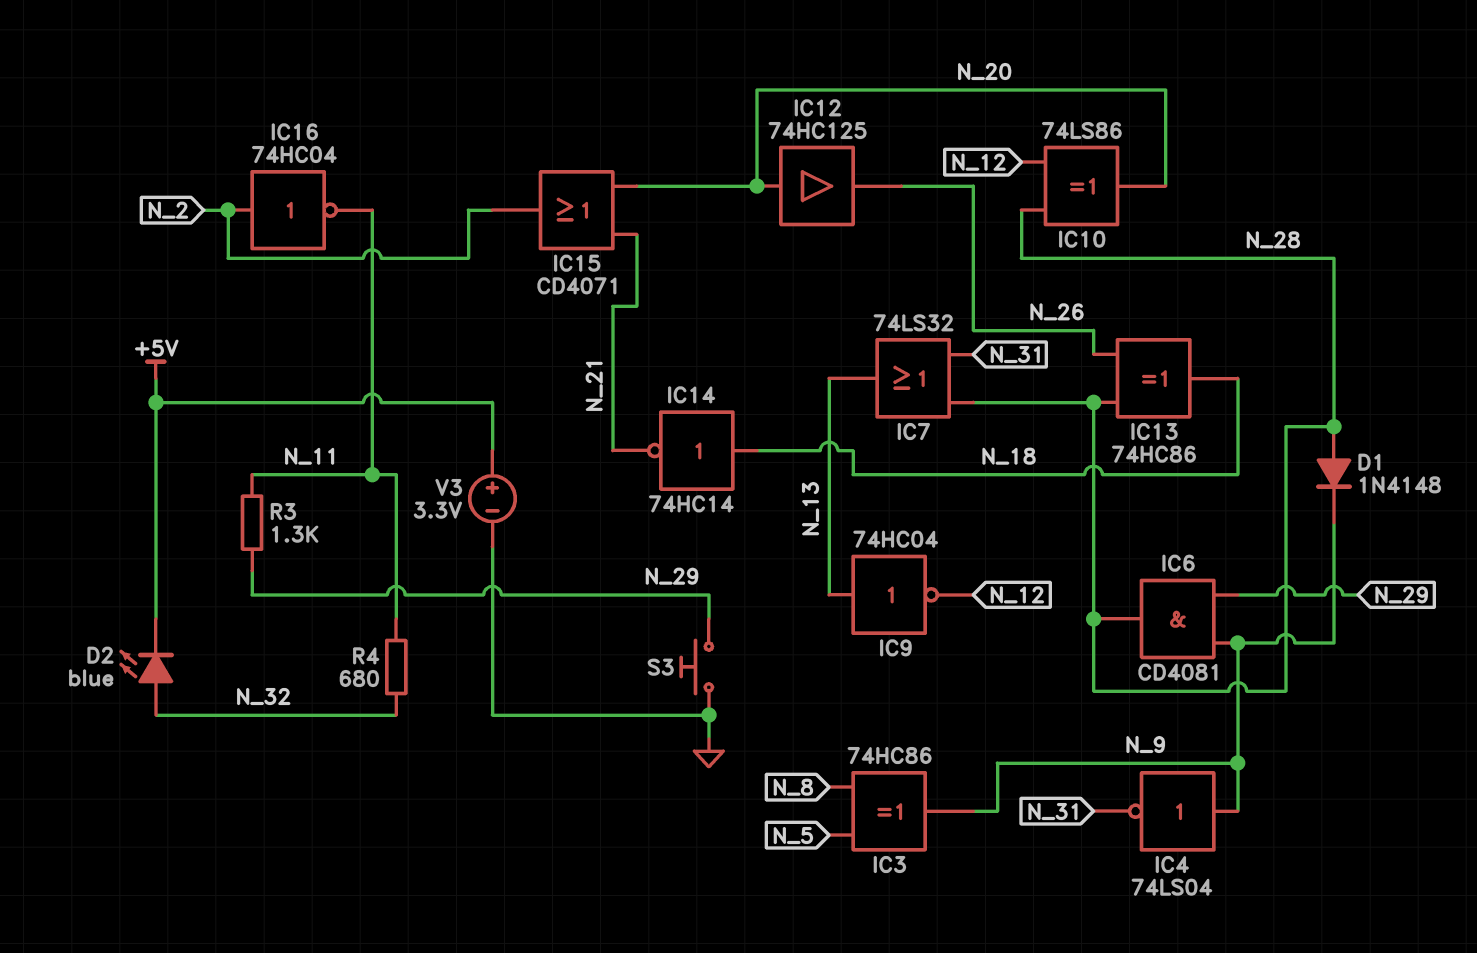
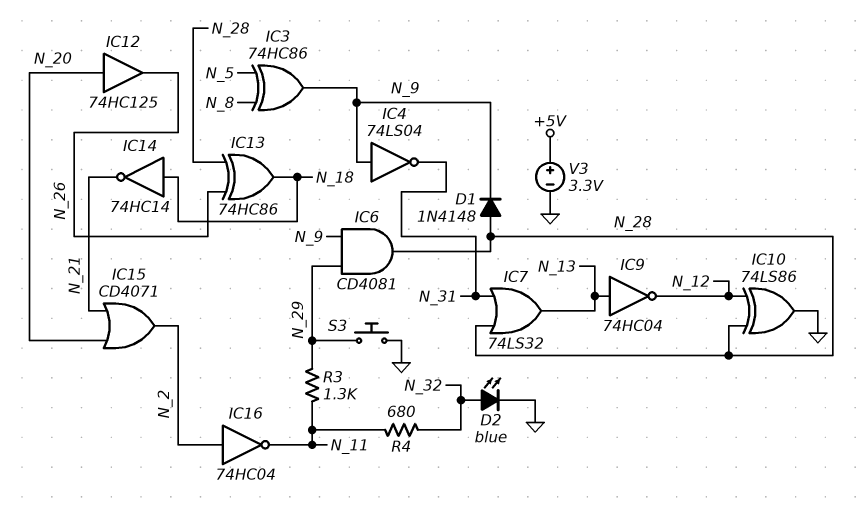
D2: LED blue (A N_32, K +5V) -> LED blue (A N_32, K GND)
IC10: XOR 74LS86 (in N_12, in N_28, out N_20) -> XOR 74LS86 (in N_12, in N_28, out GND)

